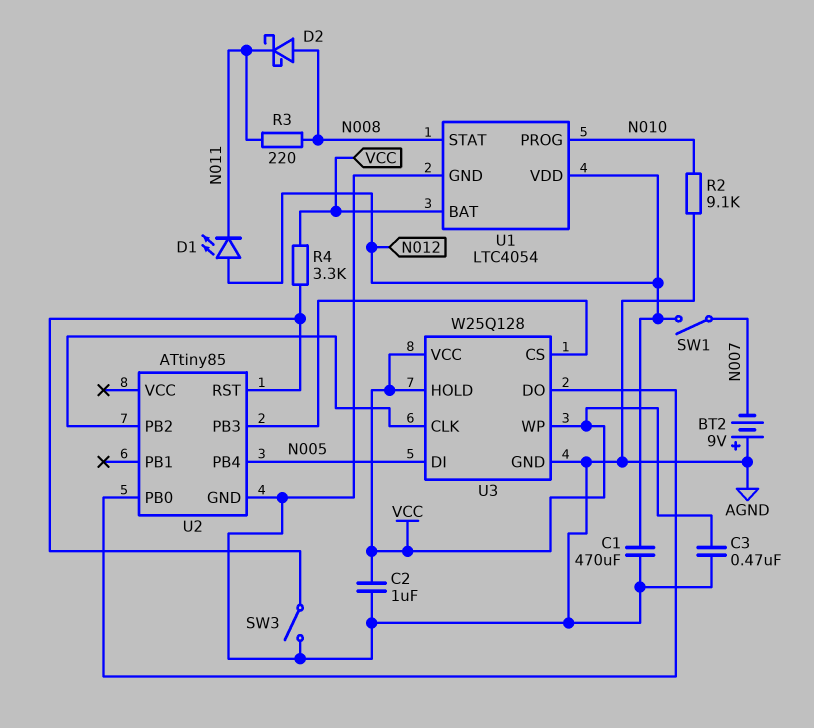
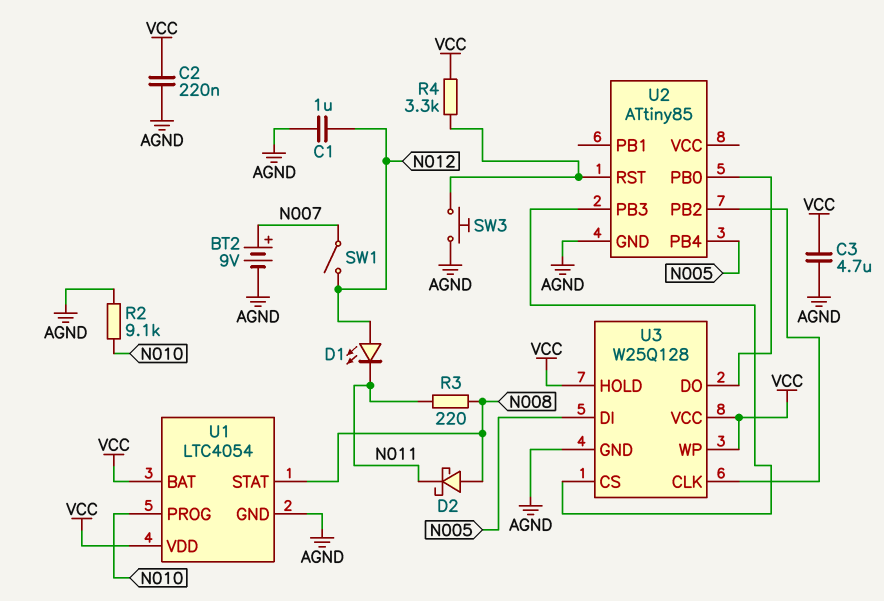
BT2: 9V (plus AGND, minus N007) -> 9V (plus N007, minus AGND)
C1: 470uF (AGND, N012) -> 1uF (AGND, N012)
C2: 1uF (AGND, VCC) -> 220nF (AGND, VCC)
C3: 470nF (AGND, VCC) -> 4.7uF (AGND, VCC)
SW3: switch (AGND, U2/RST) -> button (AGND, U2/RST)
U1 pin VDD: N012 -> VCC

